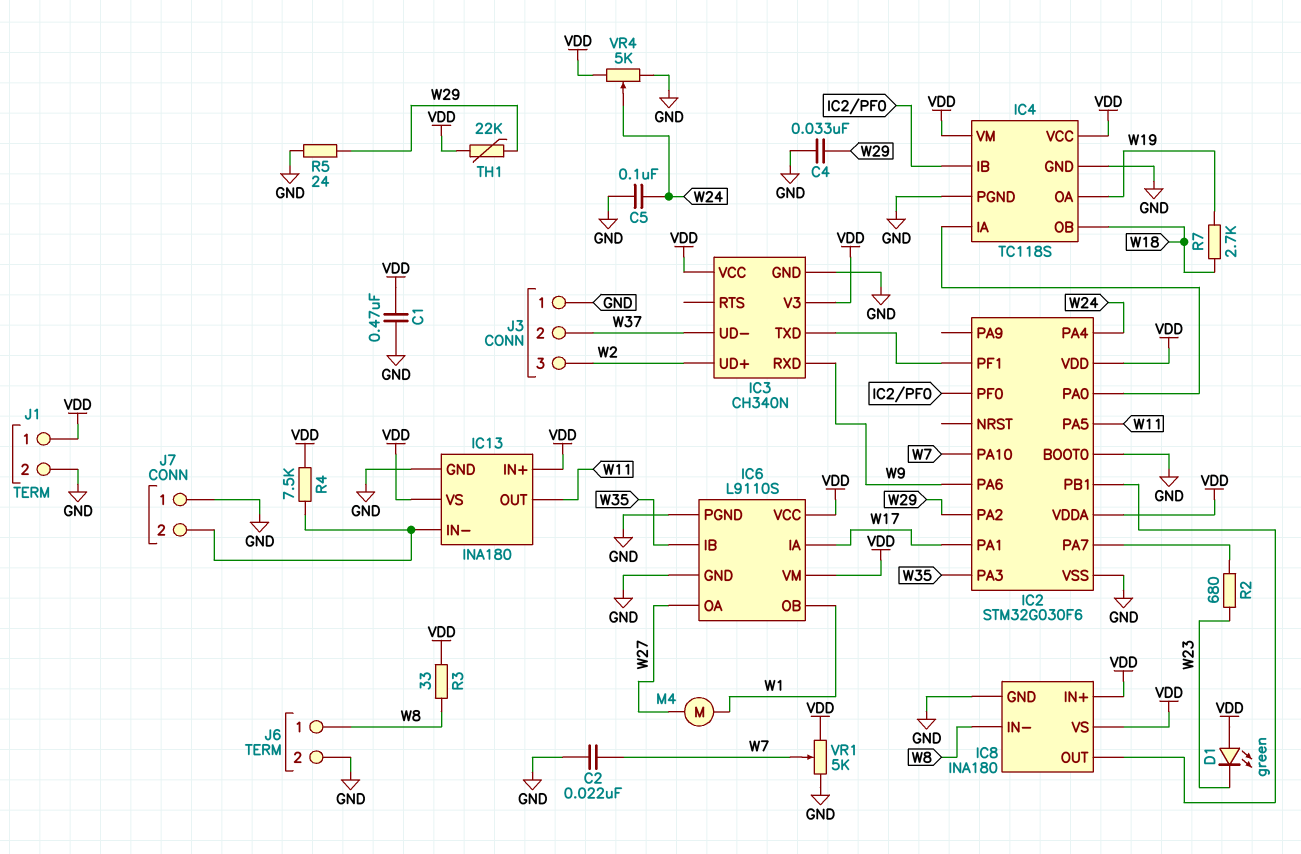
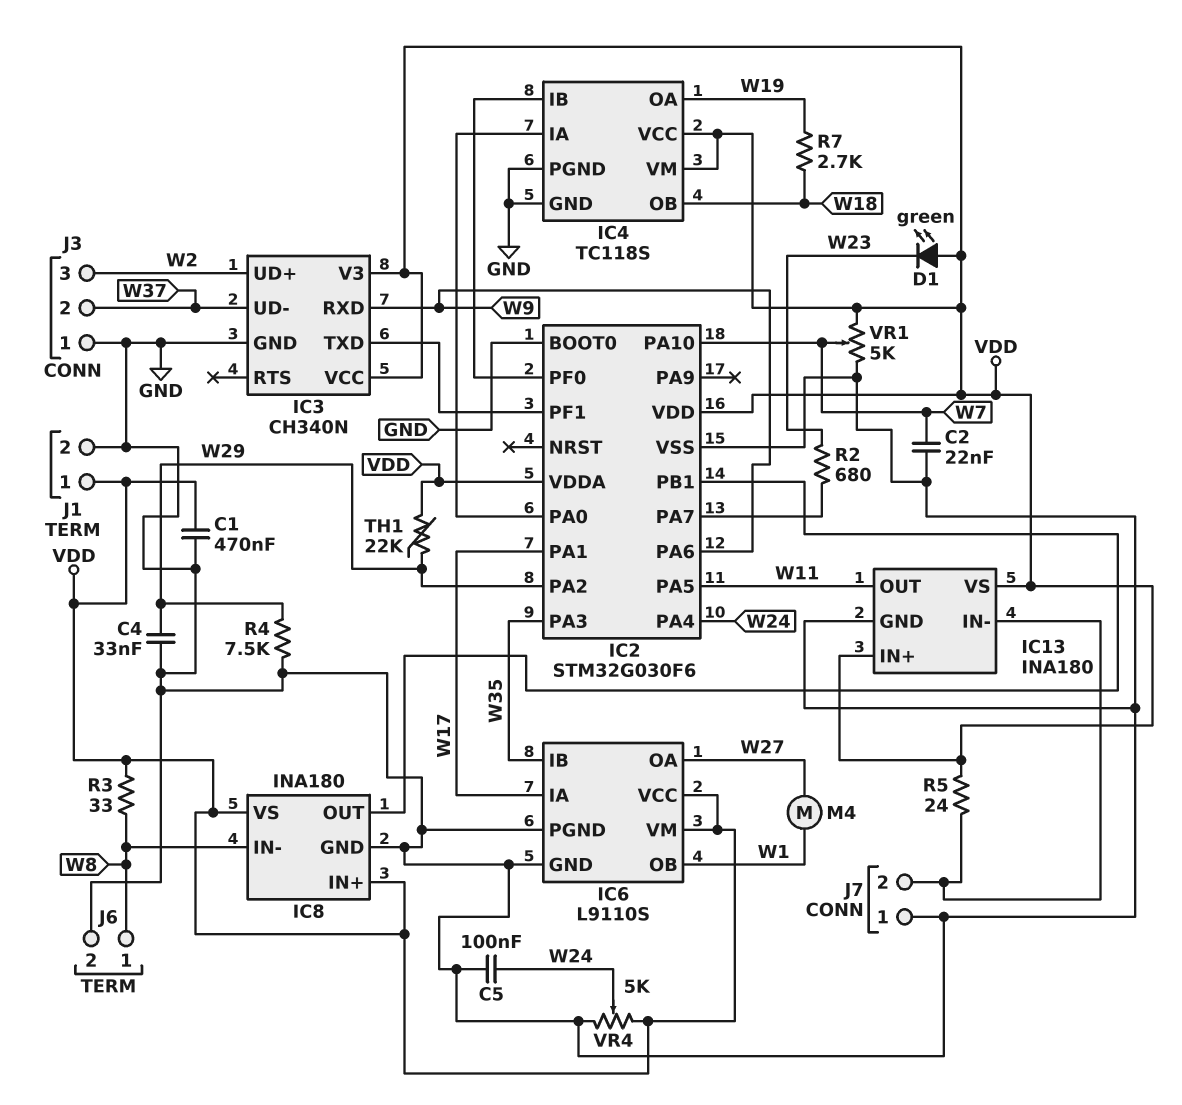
R4: 7.5k (IC13/IN-, VDD) -> 7.5k (GND, W29)
R5: 24 (GND, W29) -> 24 (IC13/IN-, VDD)

